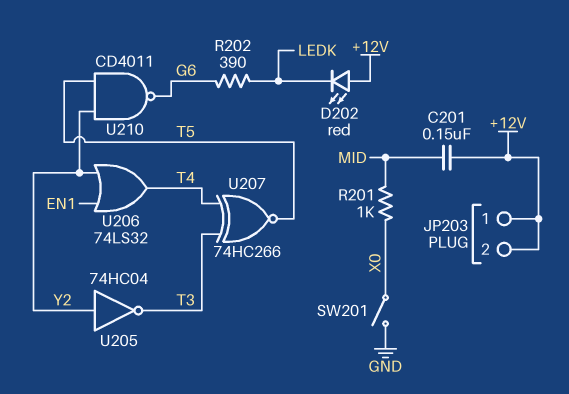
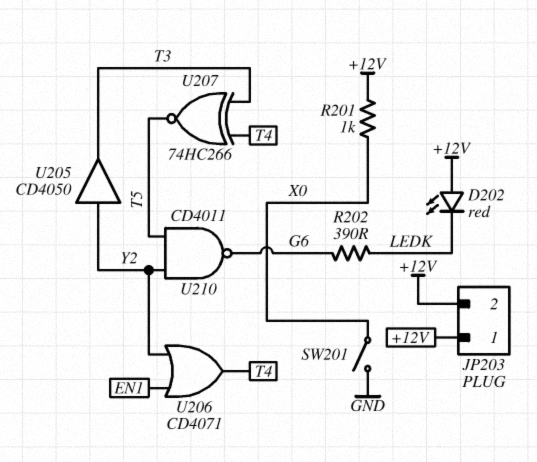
C201: 150nF (+12V, MID) -> none
R201: 1k (MID, X0) -> 1k (+12V, X0)
U205: NOT 74HC04 (in Y2, out T3) -> buffer CD4050 (in Y2, out T3)
U206: OR 74LS32 (in EN1, in Y2, out T4) -> OR CD4071 (in EN1, in Y2, out T4)

